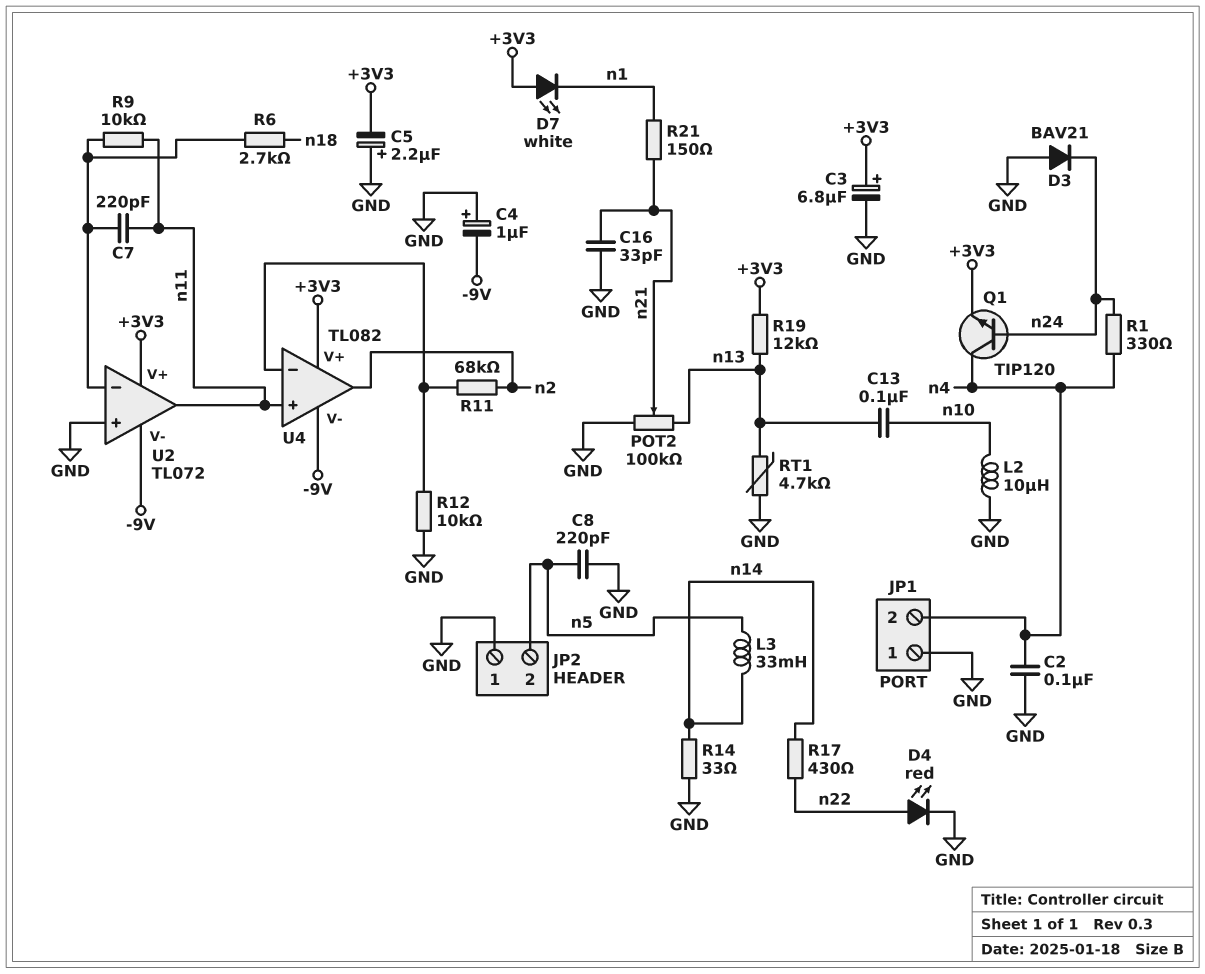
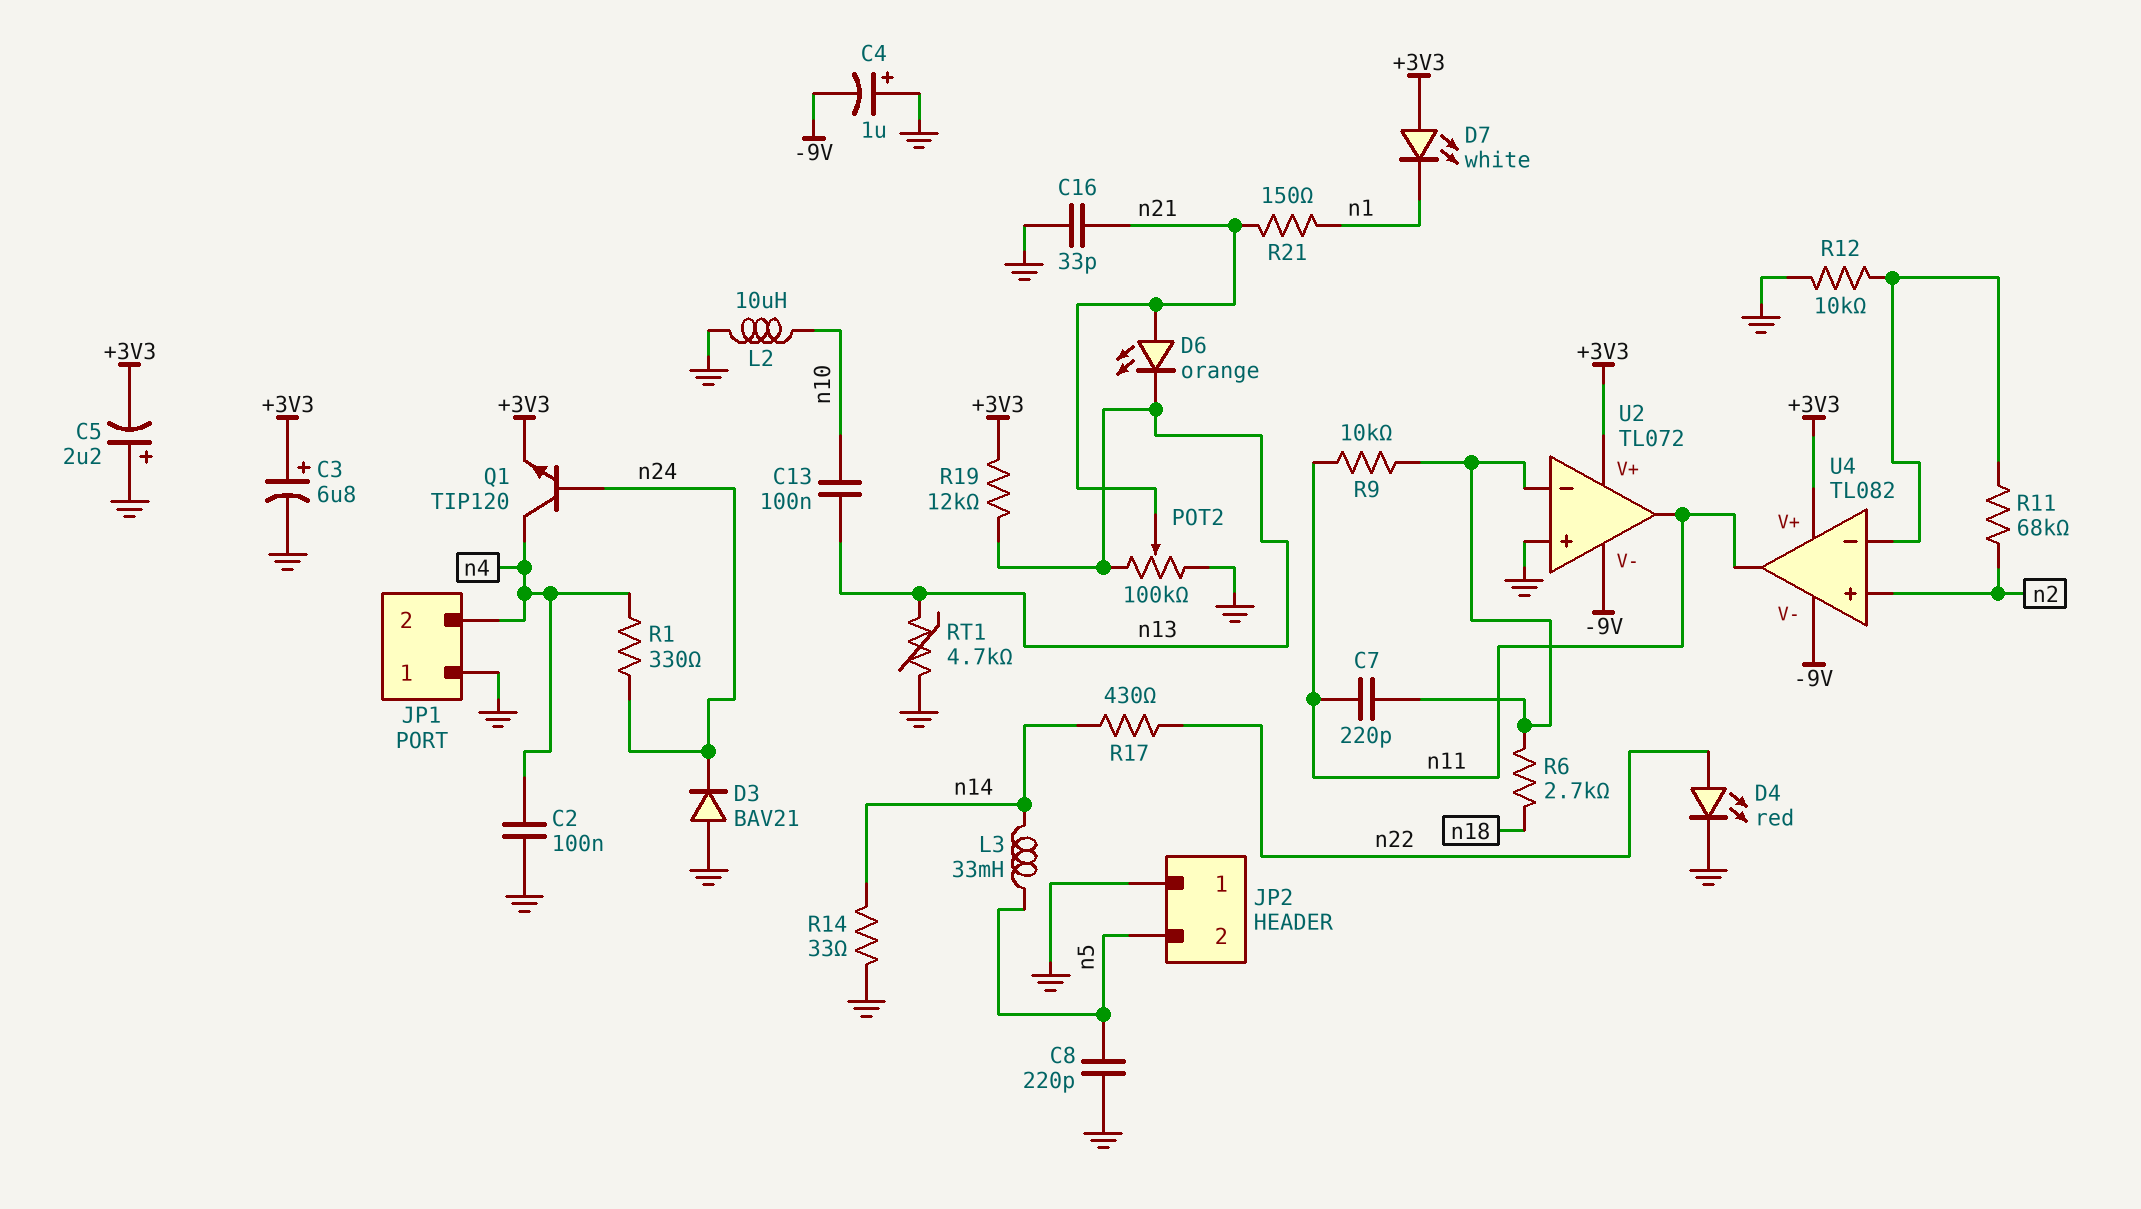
D6: none -> LED orange (A n21, K n13)
U4 pin in+: n11 -> n2
U4 pin out: n2 -> n11

